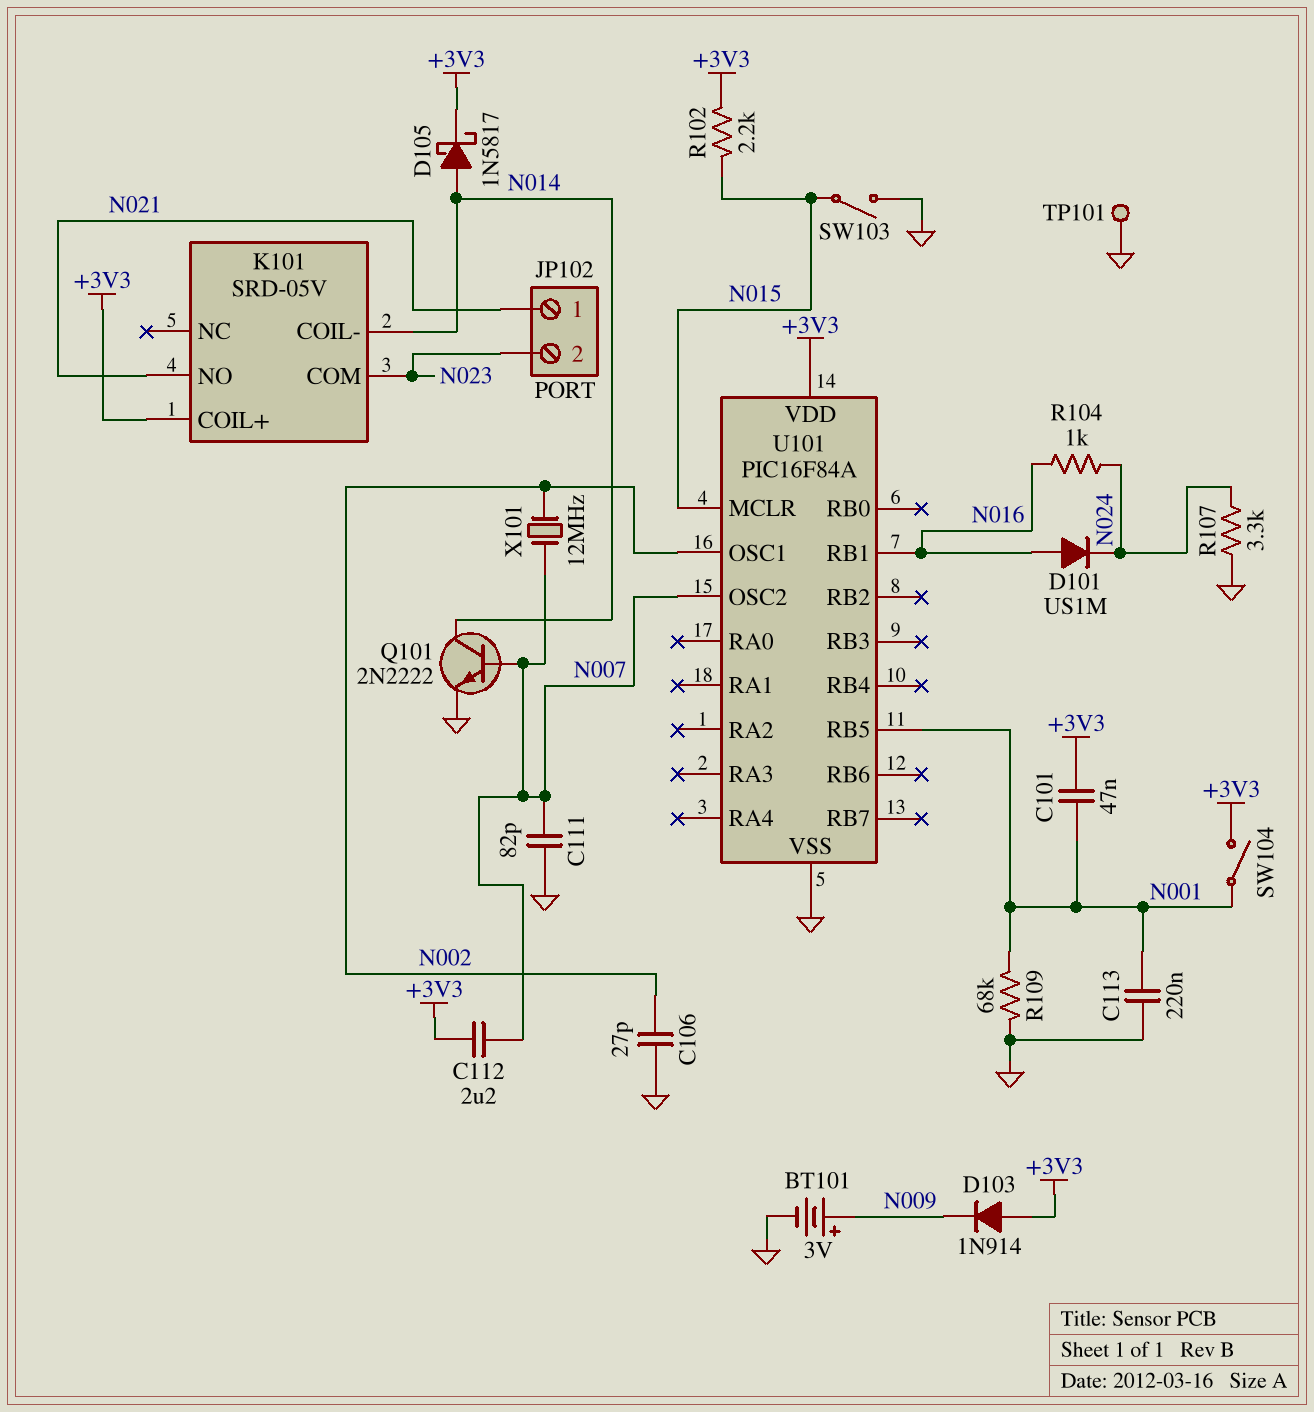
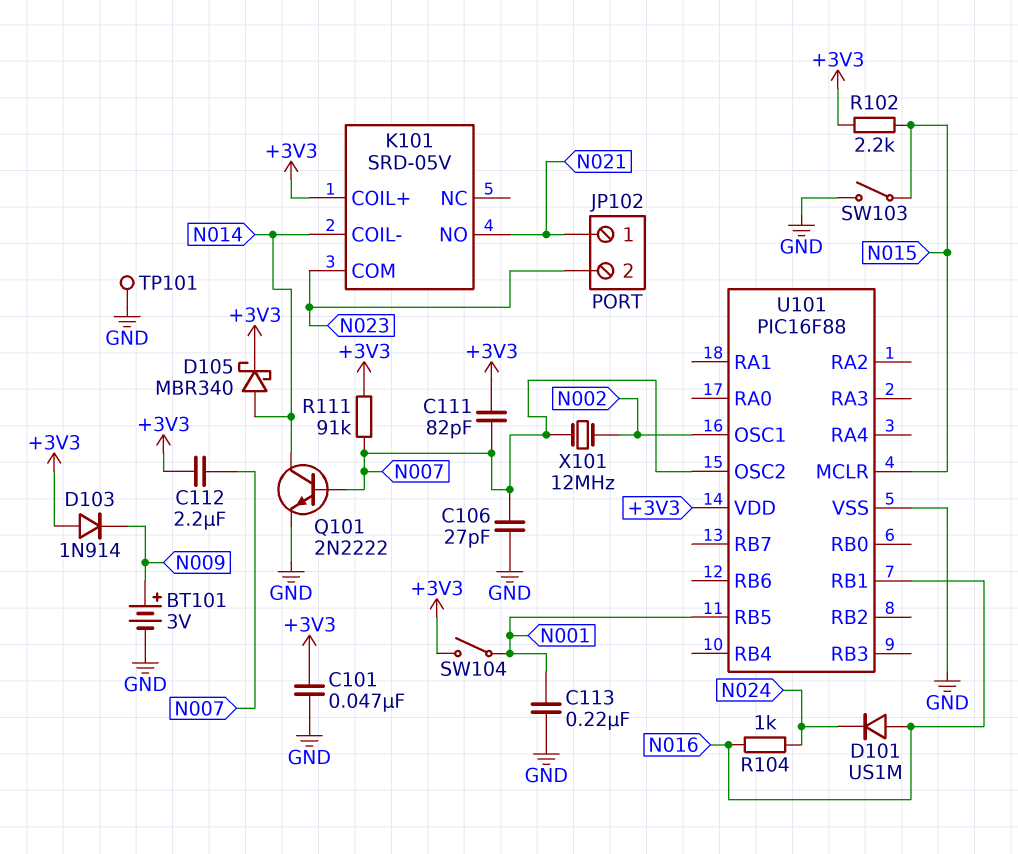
C101: 47nF (+3V3, N001) -> 47nF (+3V3, GND)
C106: 27pF (GND, N002) -> 27pF (GND, N007)
C111: 82pF (GND, N007) -> 82pF (+3V3, N007)
D105: schottky 1N5817 (A N014, K +3V3) -> schottky MBR340 (A N014, K +3V3)
R107: 3.3k (GND, N024) -> none
R109: 68k (GND, N001) -> none
R111: none -> 91k (+3V3, N007)
U101: PIC16F84A -> PIC16F88

